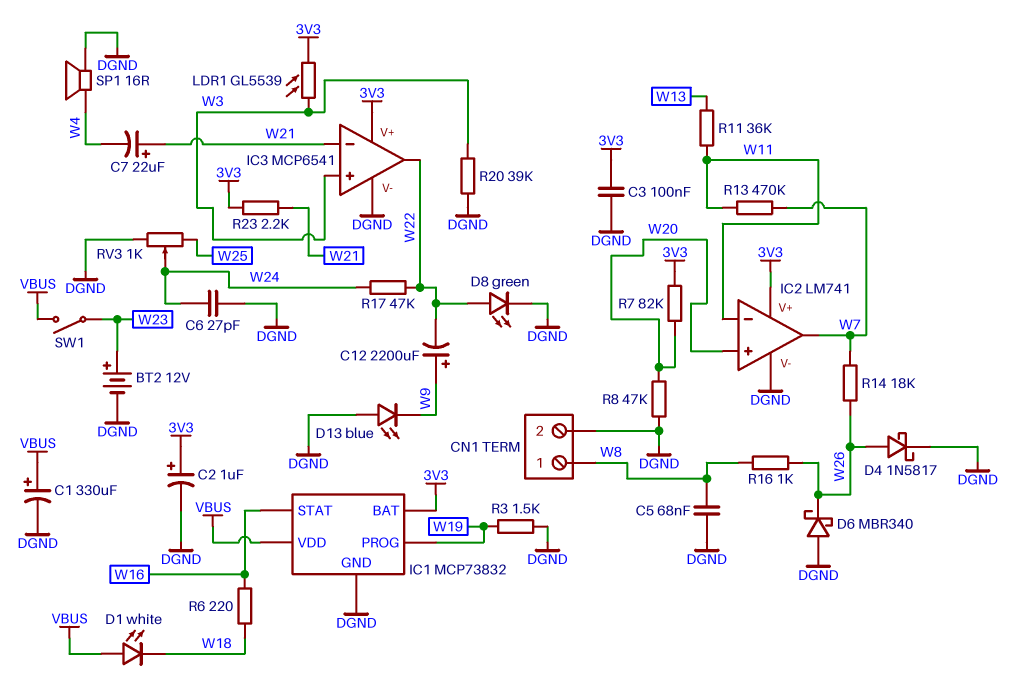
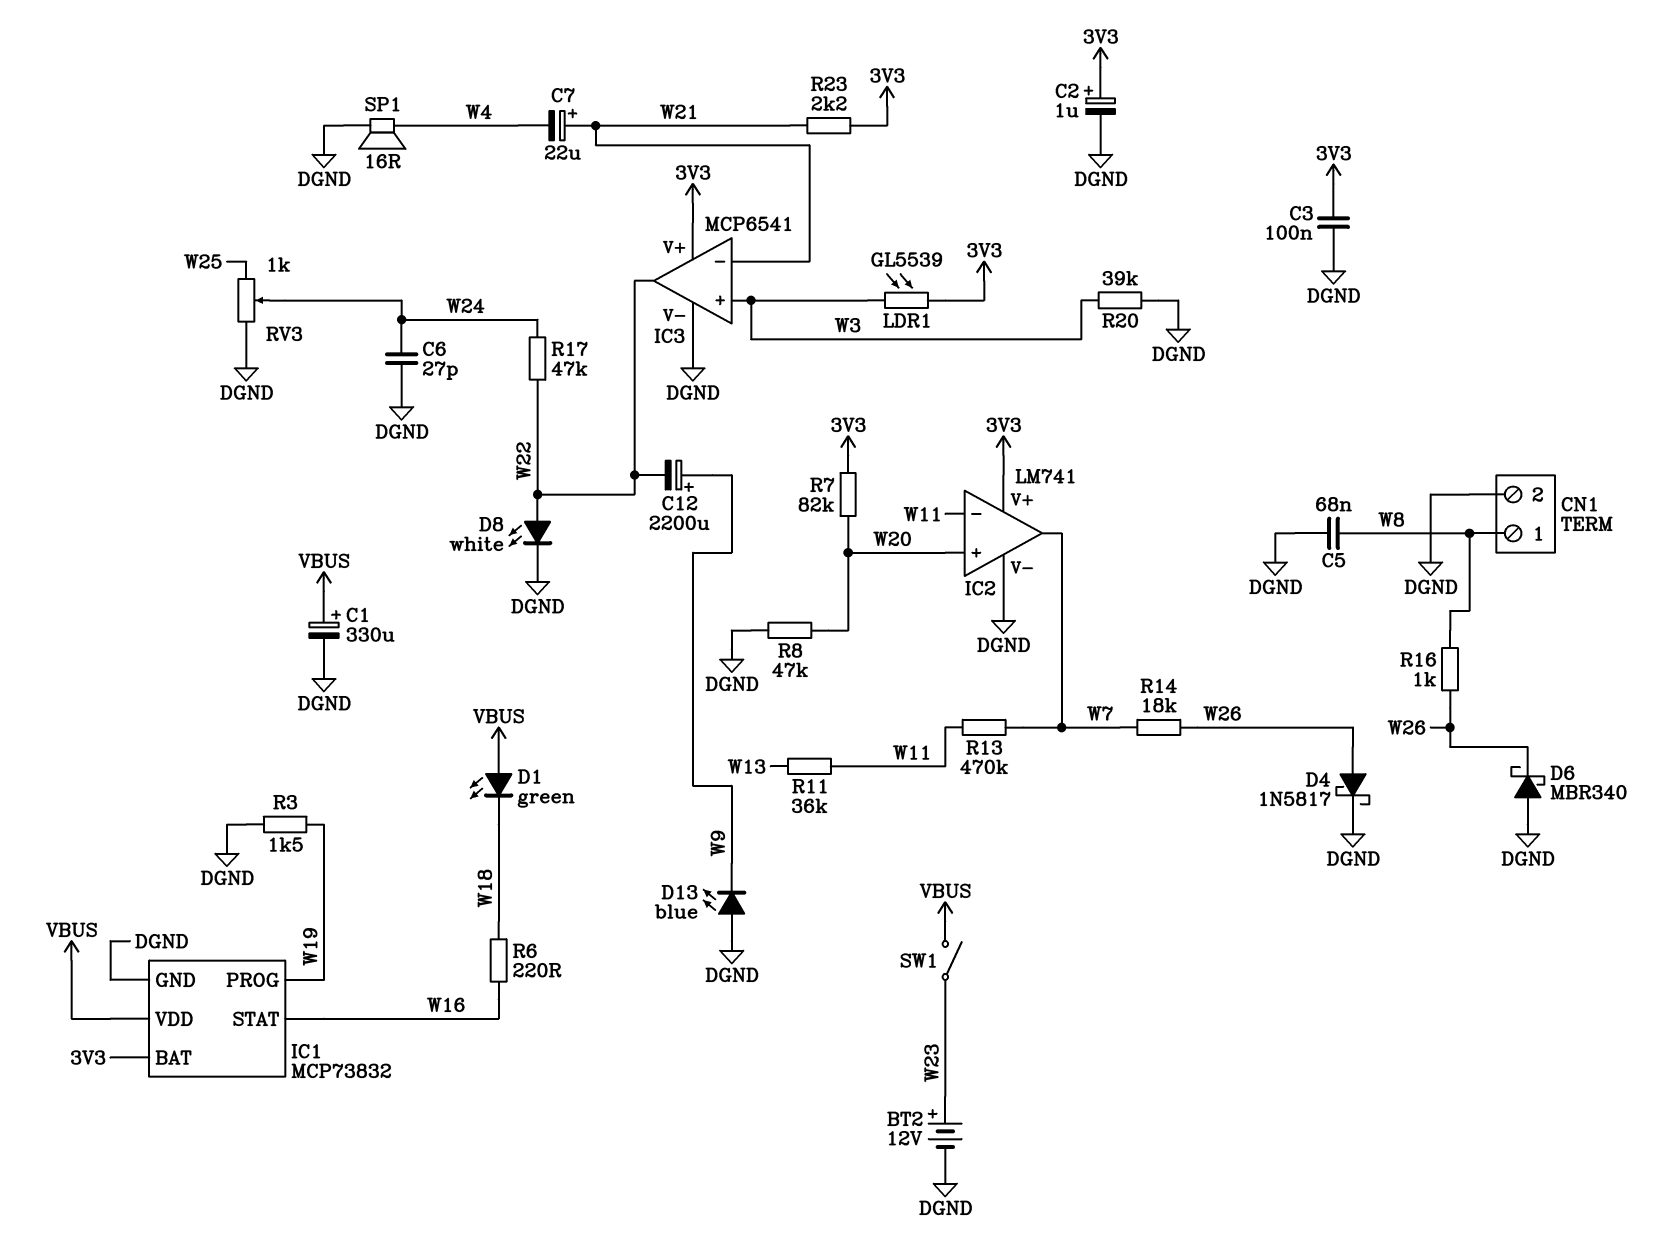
D1: LED white (A VBUS, K W18) -> LED green (A VBUS, K W18)
D8: LED green (A W22, K DGND) -> LED white (A W22, K DGND)

